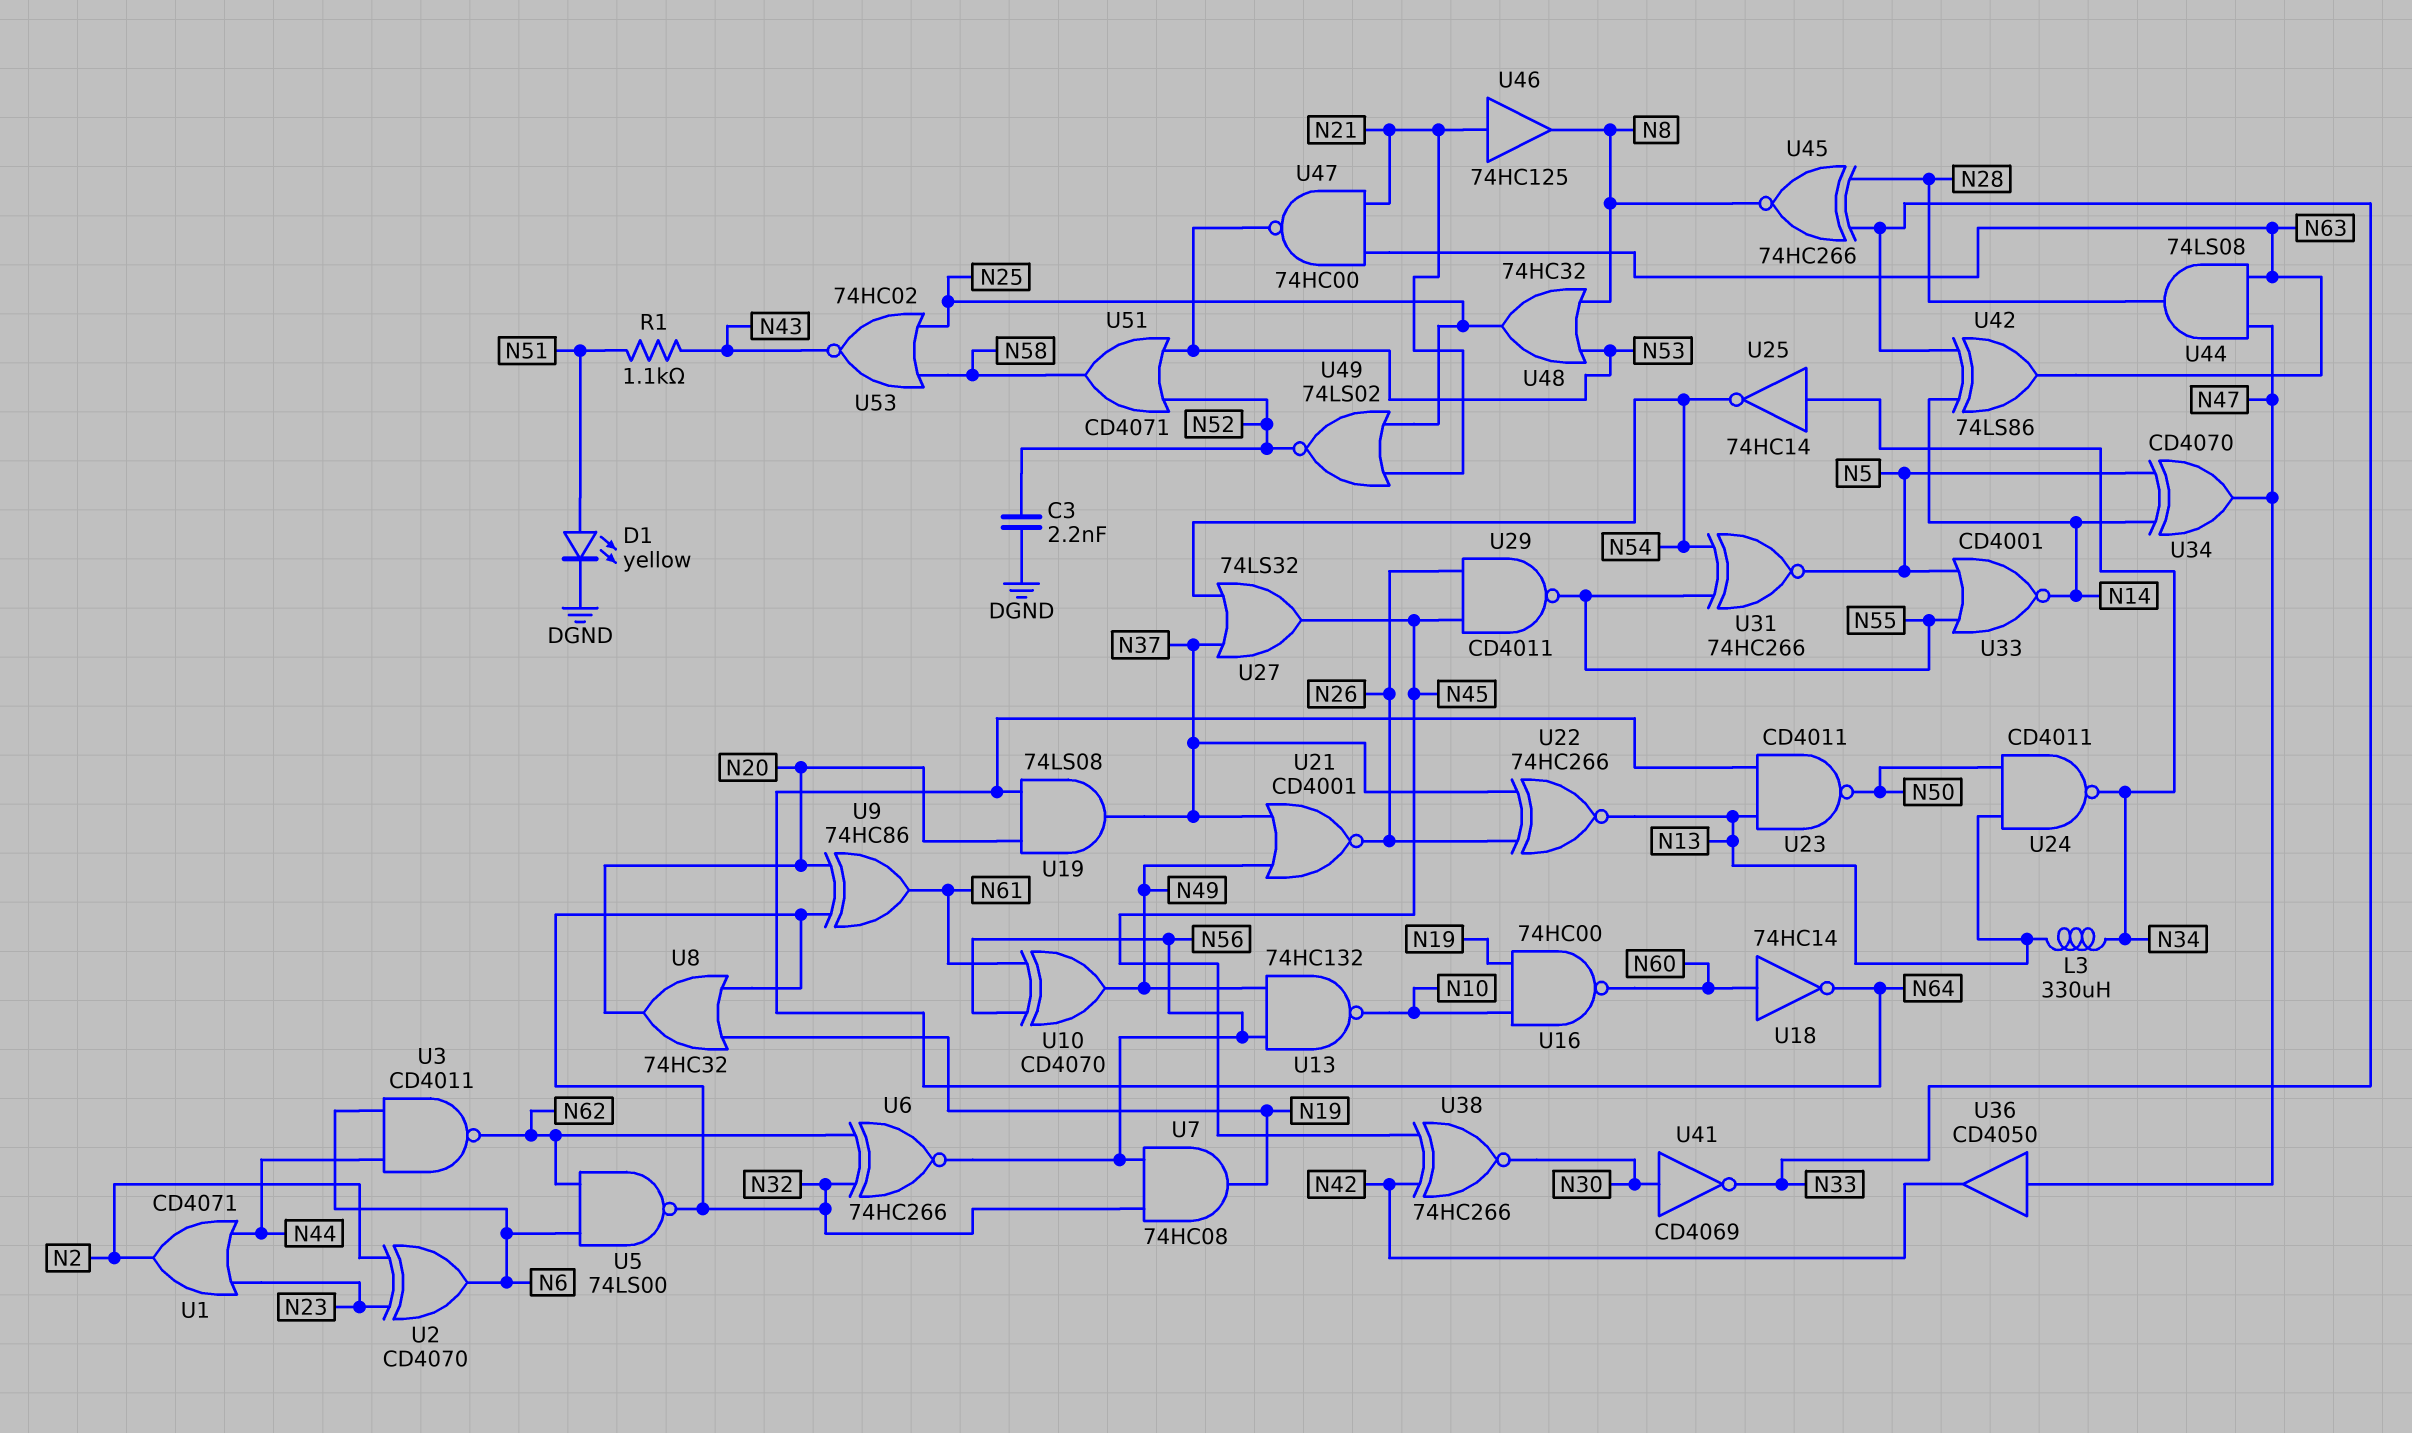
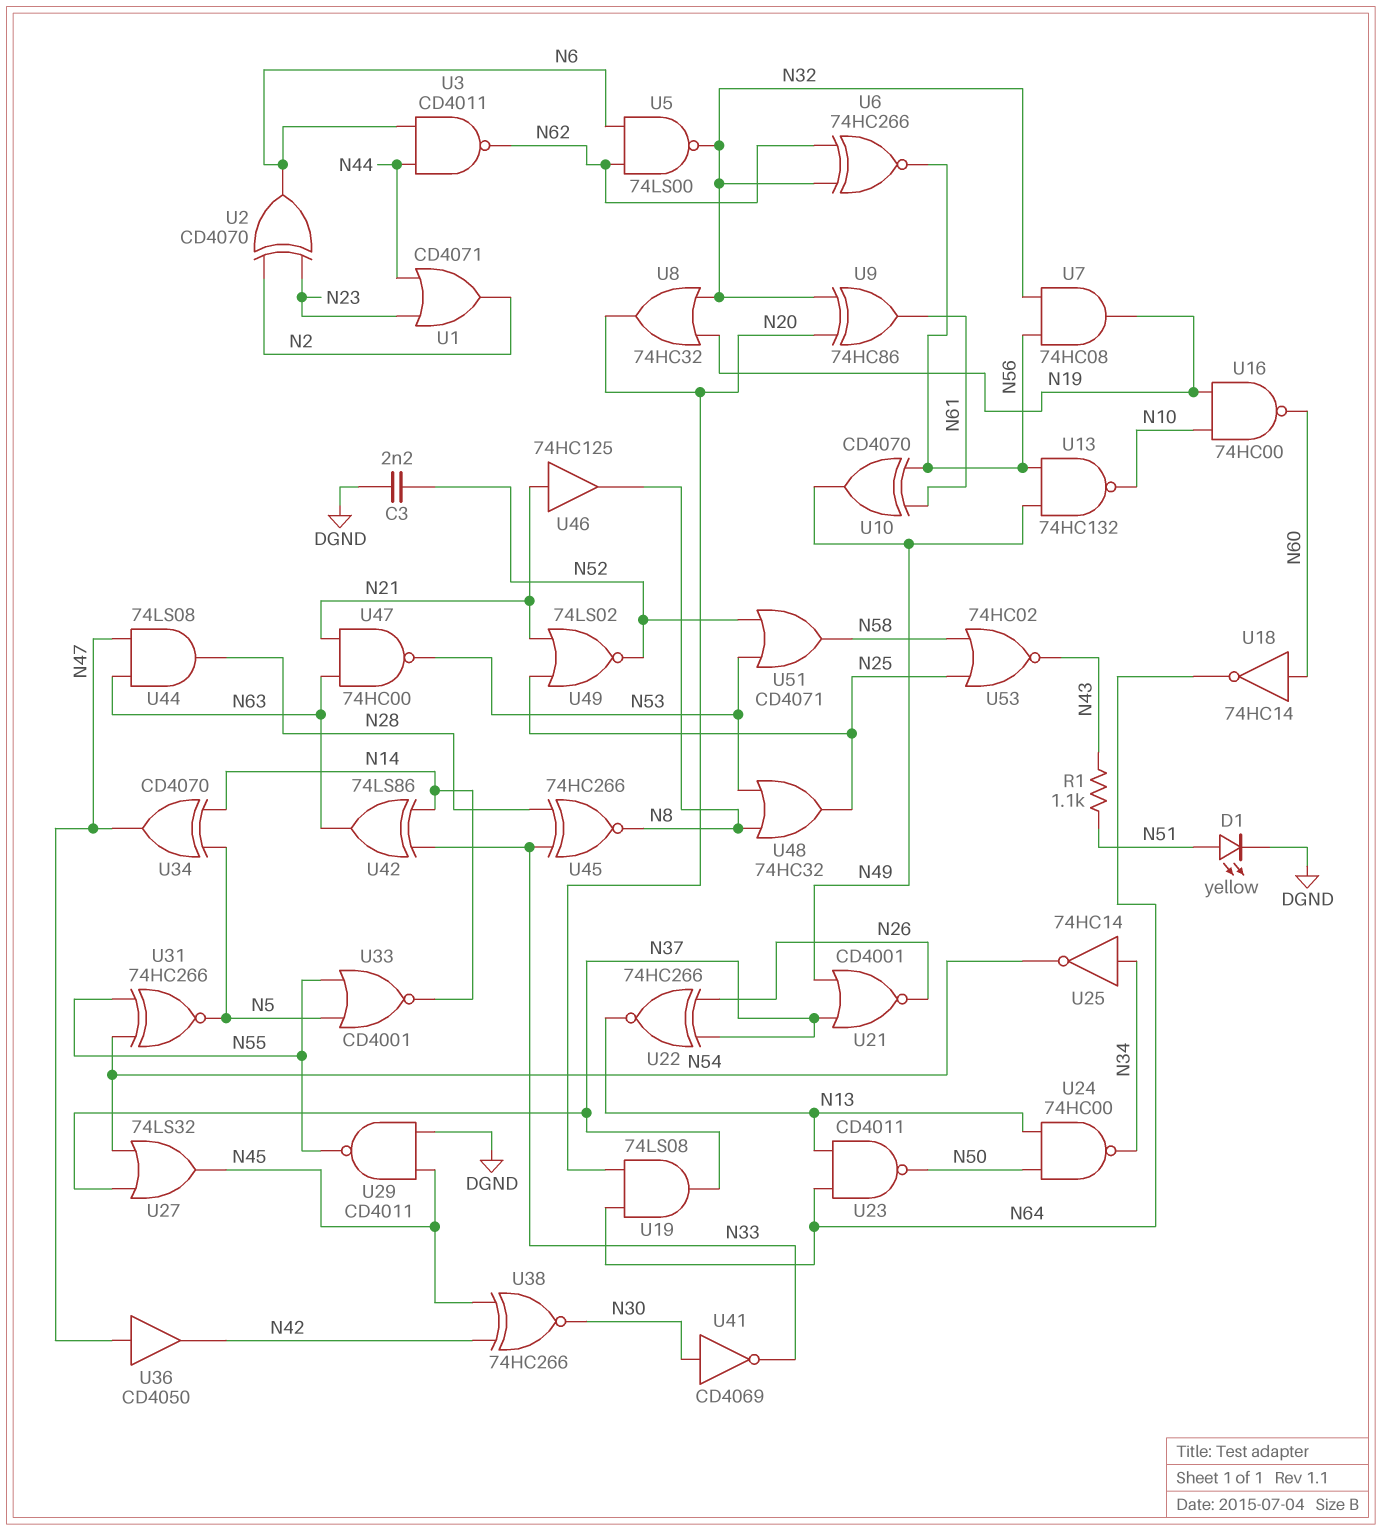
L3: 330uH (N13, N34) -> none
U24: NAND CD4011 (in N13, in N50, out N34) -> NAND 74HC00 (in N13, in N50, out N34)
U29: NAND CD4011 (in N26, in N45, out N55) -> NAND CD4011 (in DGND, in N45, out N55)

